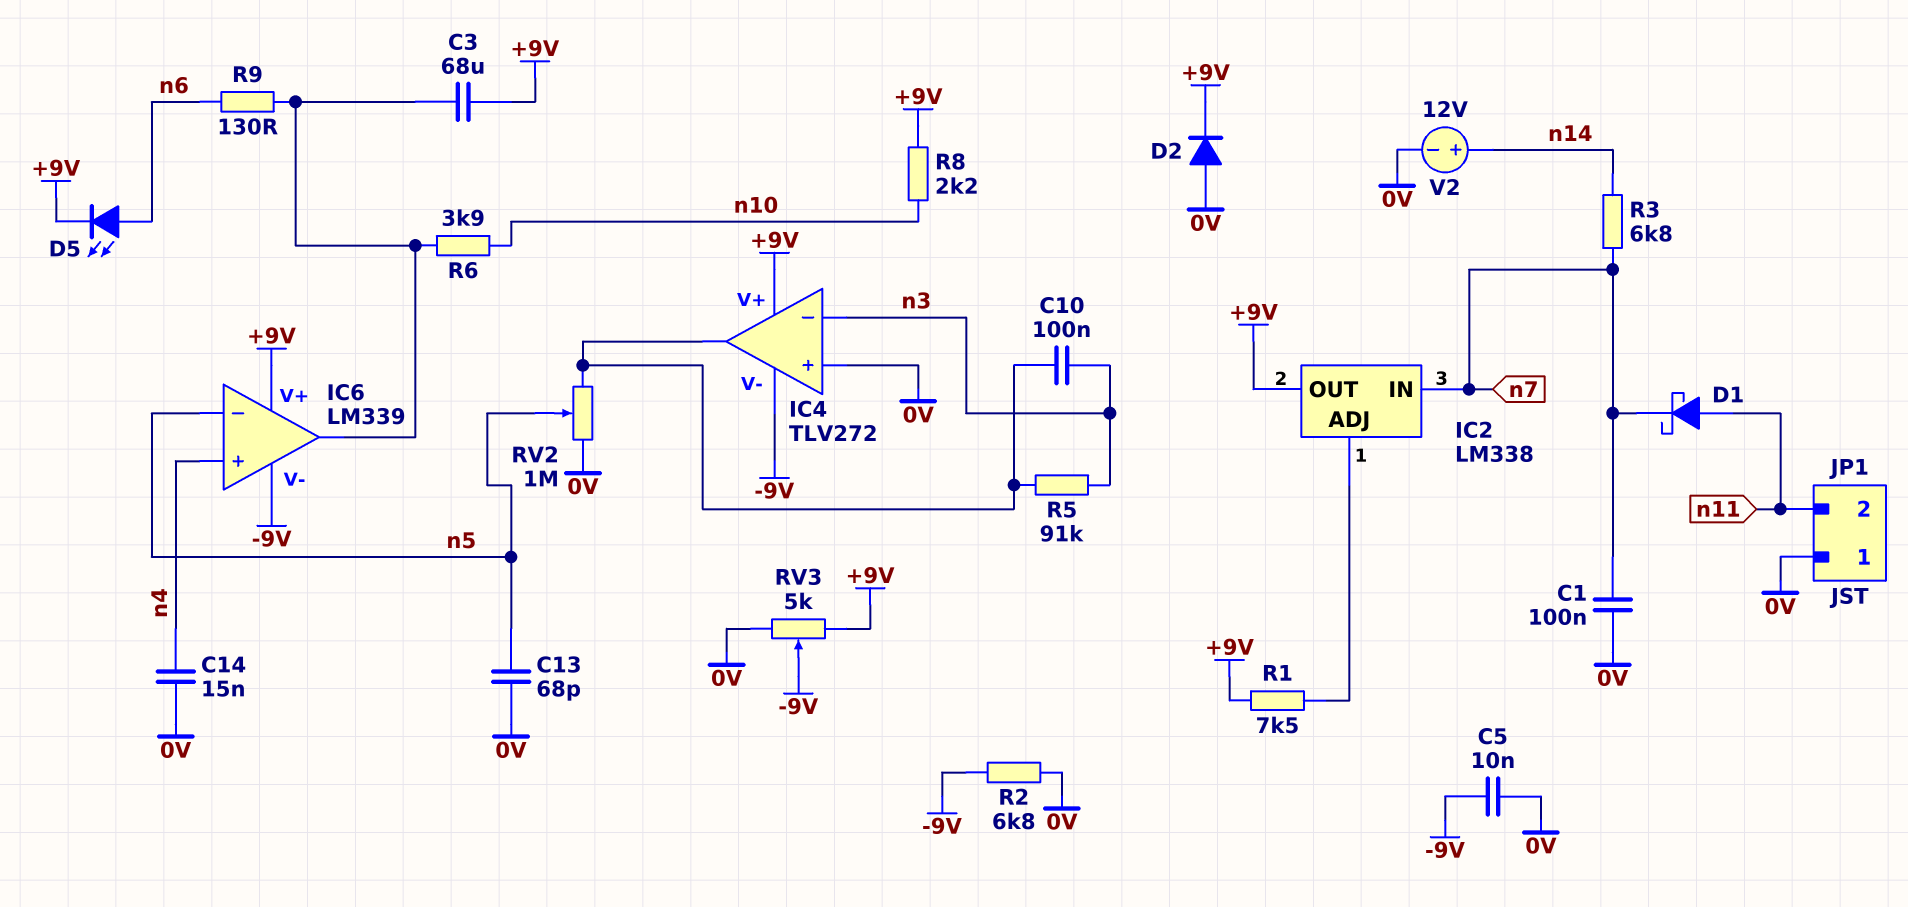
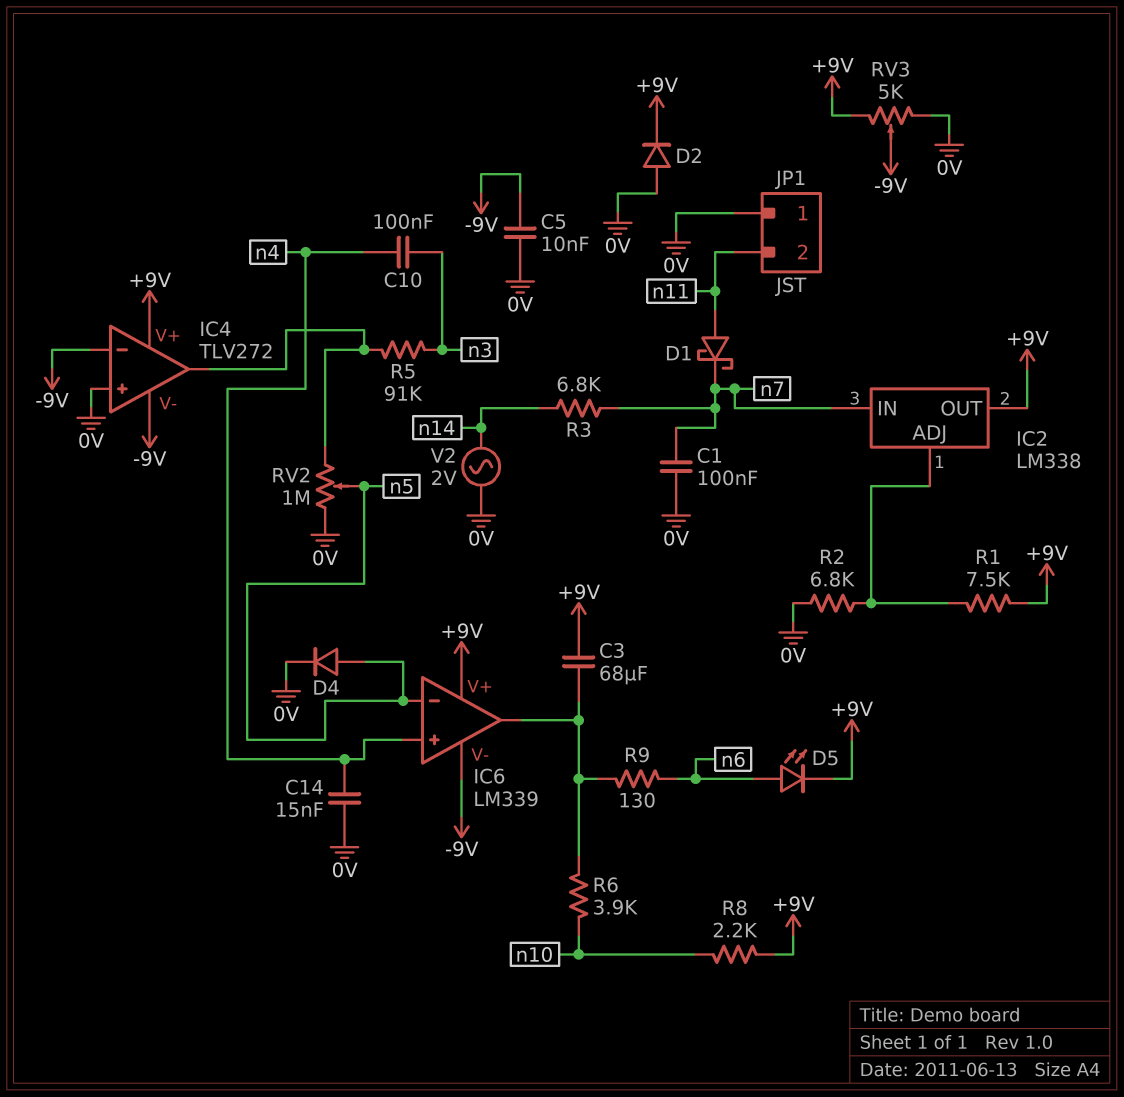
C10: 100nF (IC4/out, n3) -> 100nF (n3, n4)
C13: 68pF (0V, n5) -> none
D4: none -> diode (A n5, K 0V)
IC4 pin in-: n3 -> -9V
R2: 6.8k (-9V, 0V) -> 6.8k (0V, IC2/ADJ)
V2: 12V (plus n14, minus 0V) -> AC 2V (0V, n14)

